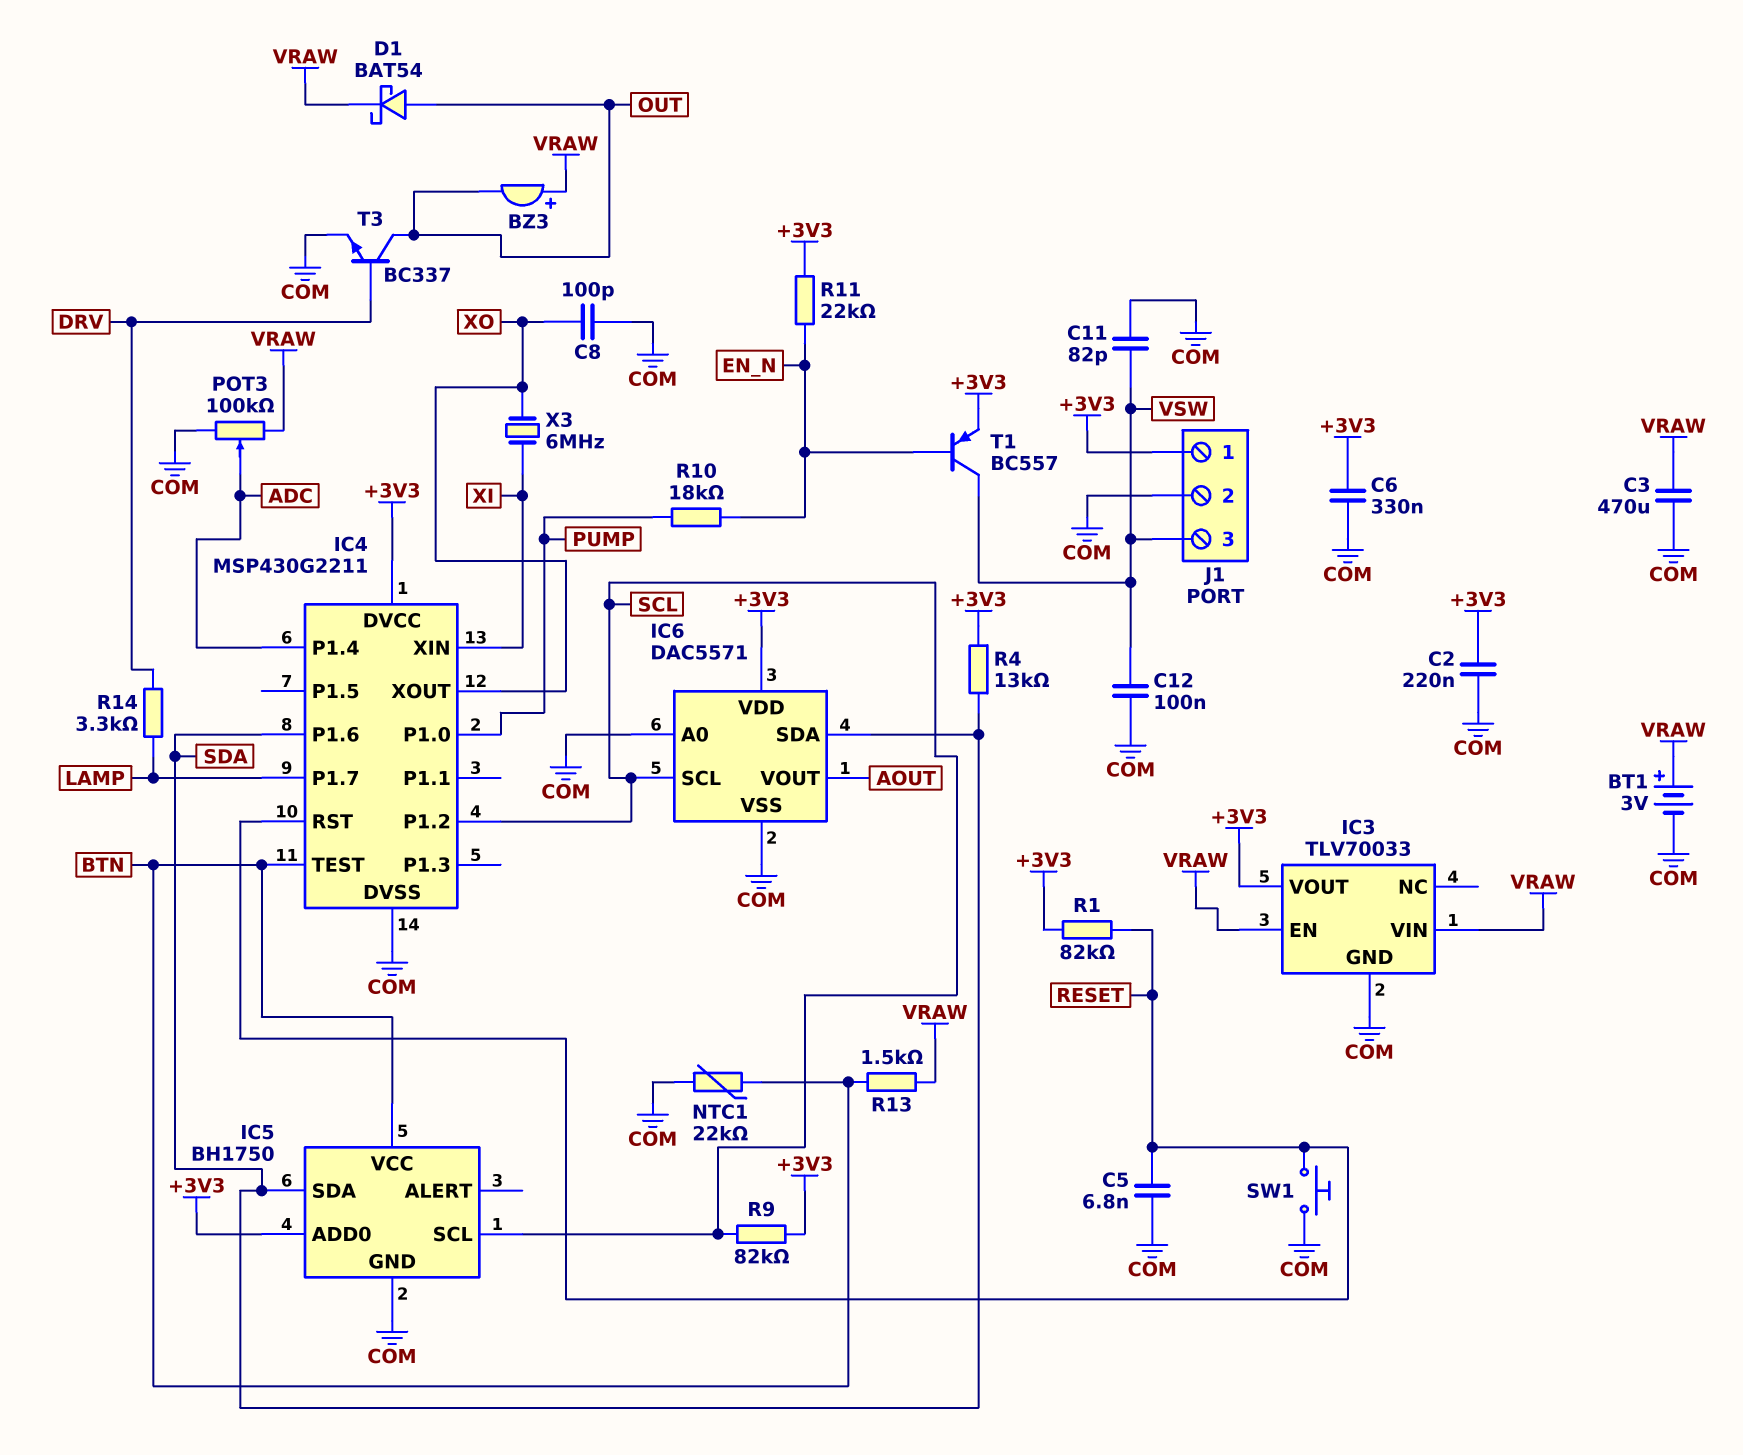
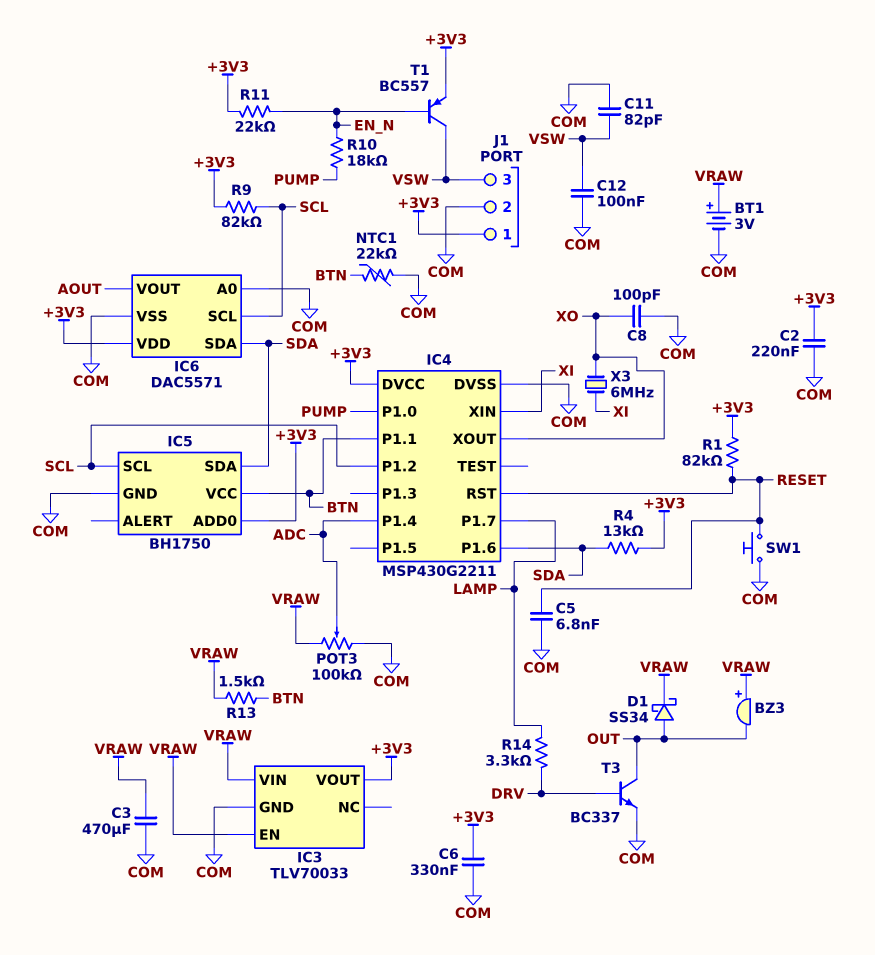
D1: schottky BAT54 (A OUT, K VRAW) -> schottky SS34 (A OUT, K VRAW)
IC4 pin P1.1: none -> BTN
IC4 pin TEST: BTN -> none

